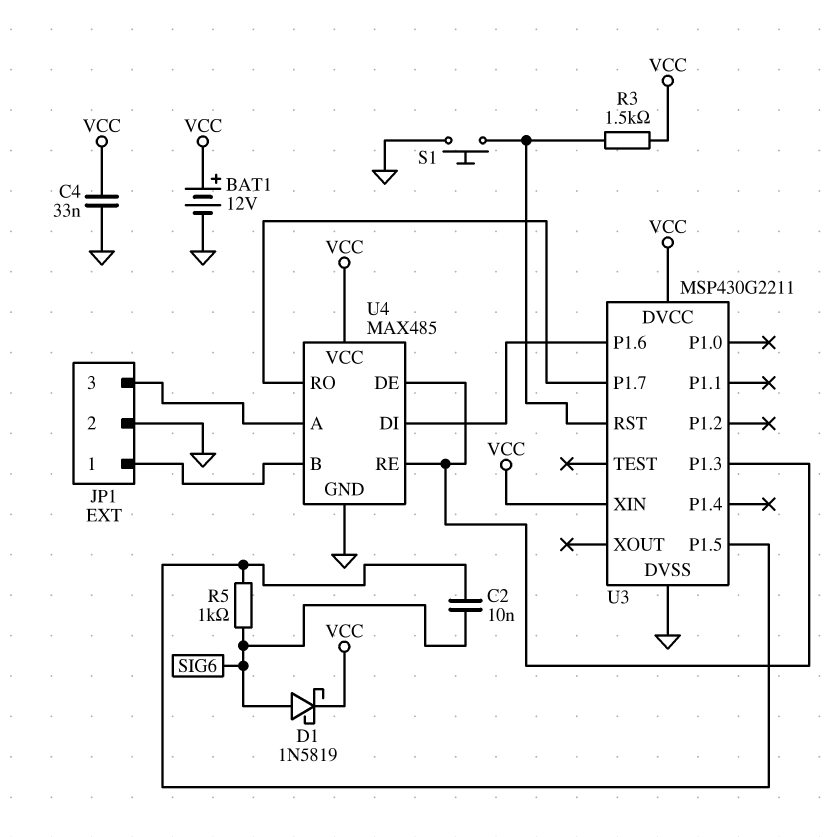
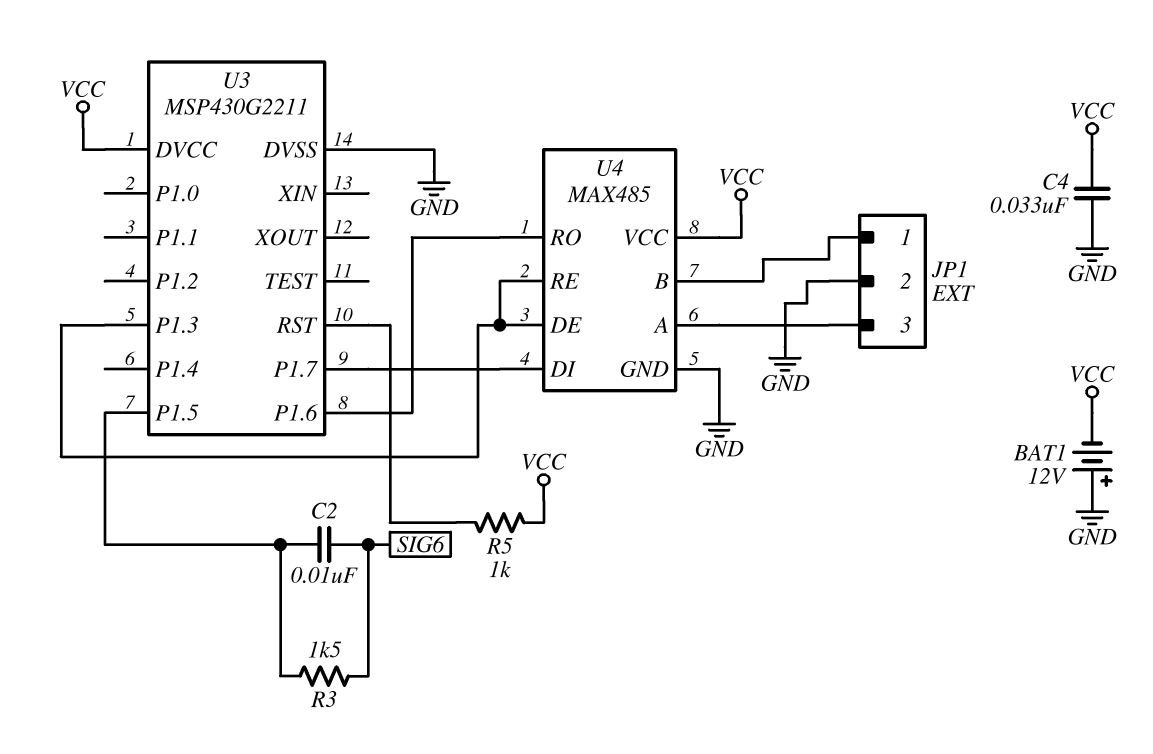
BAT1: 12V (plus VCC, minus GND) -> 12V (plus GND, minus VCC)
D1: schottky 1N5819 (A SIG6, K VCC) -> none
R3: 1.5k (U3/RST, VCC) -> 1.5k (SIG6, U3/P1.5)
R5: 1k (SIG6, U3/P1.5) -> 1k (U3/RST, VCC)
S1: button (GND, U3/RST) -> none
U3 pin XIN: VCC -> none
U4 pin DI: U3/P1.6 -> U3/P1.7
U4 pin RO: U3/P1.7 -> U3/P1.6

